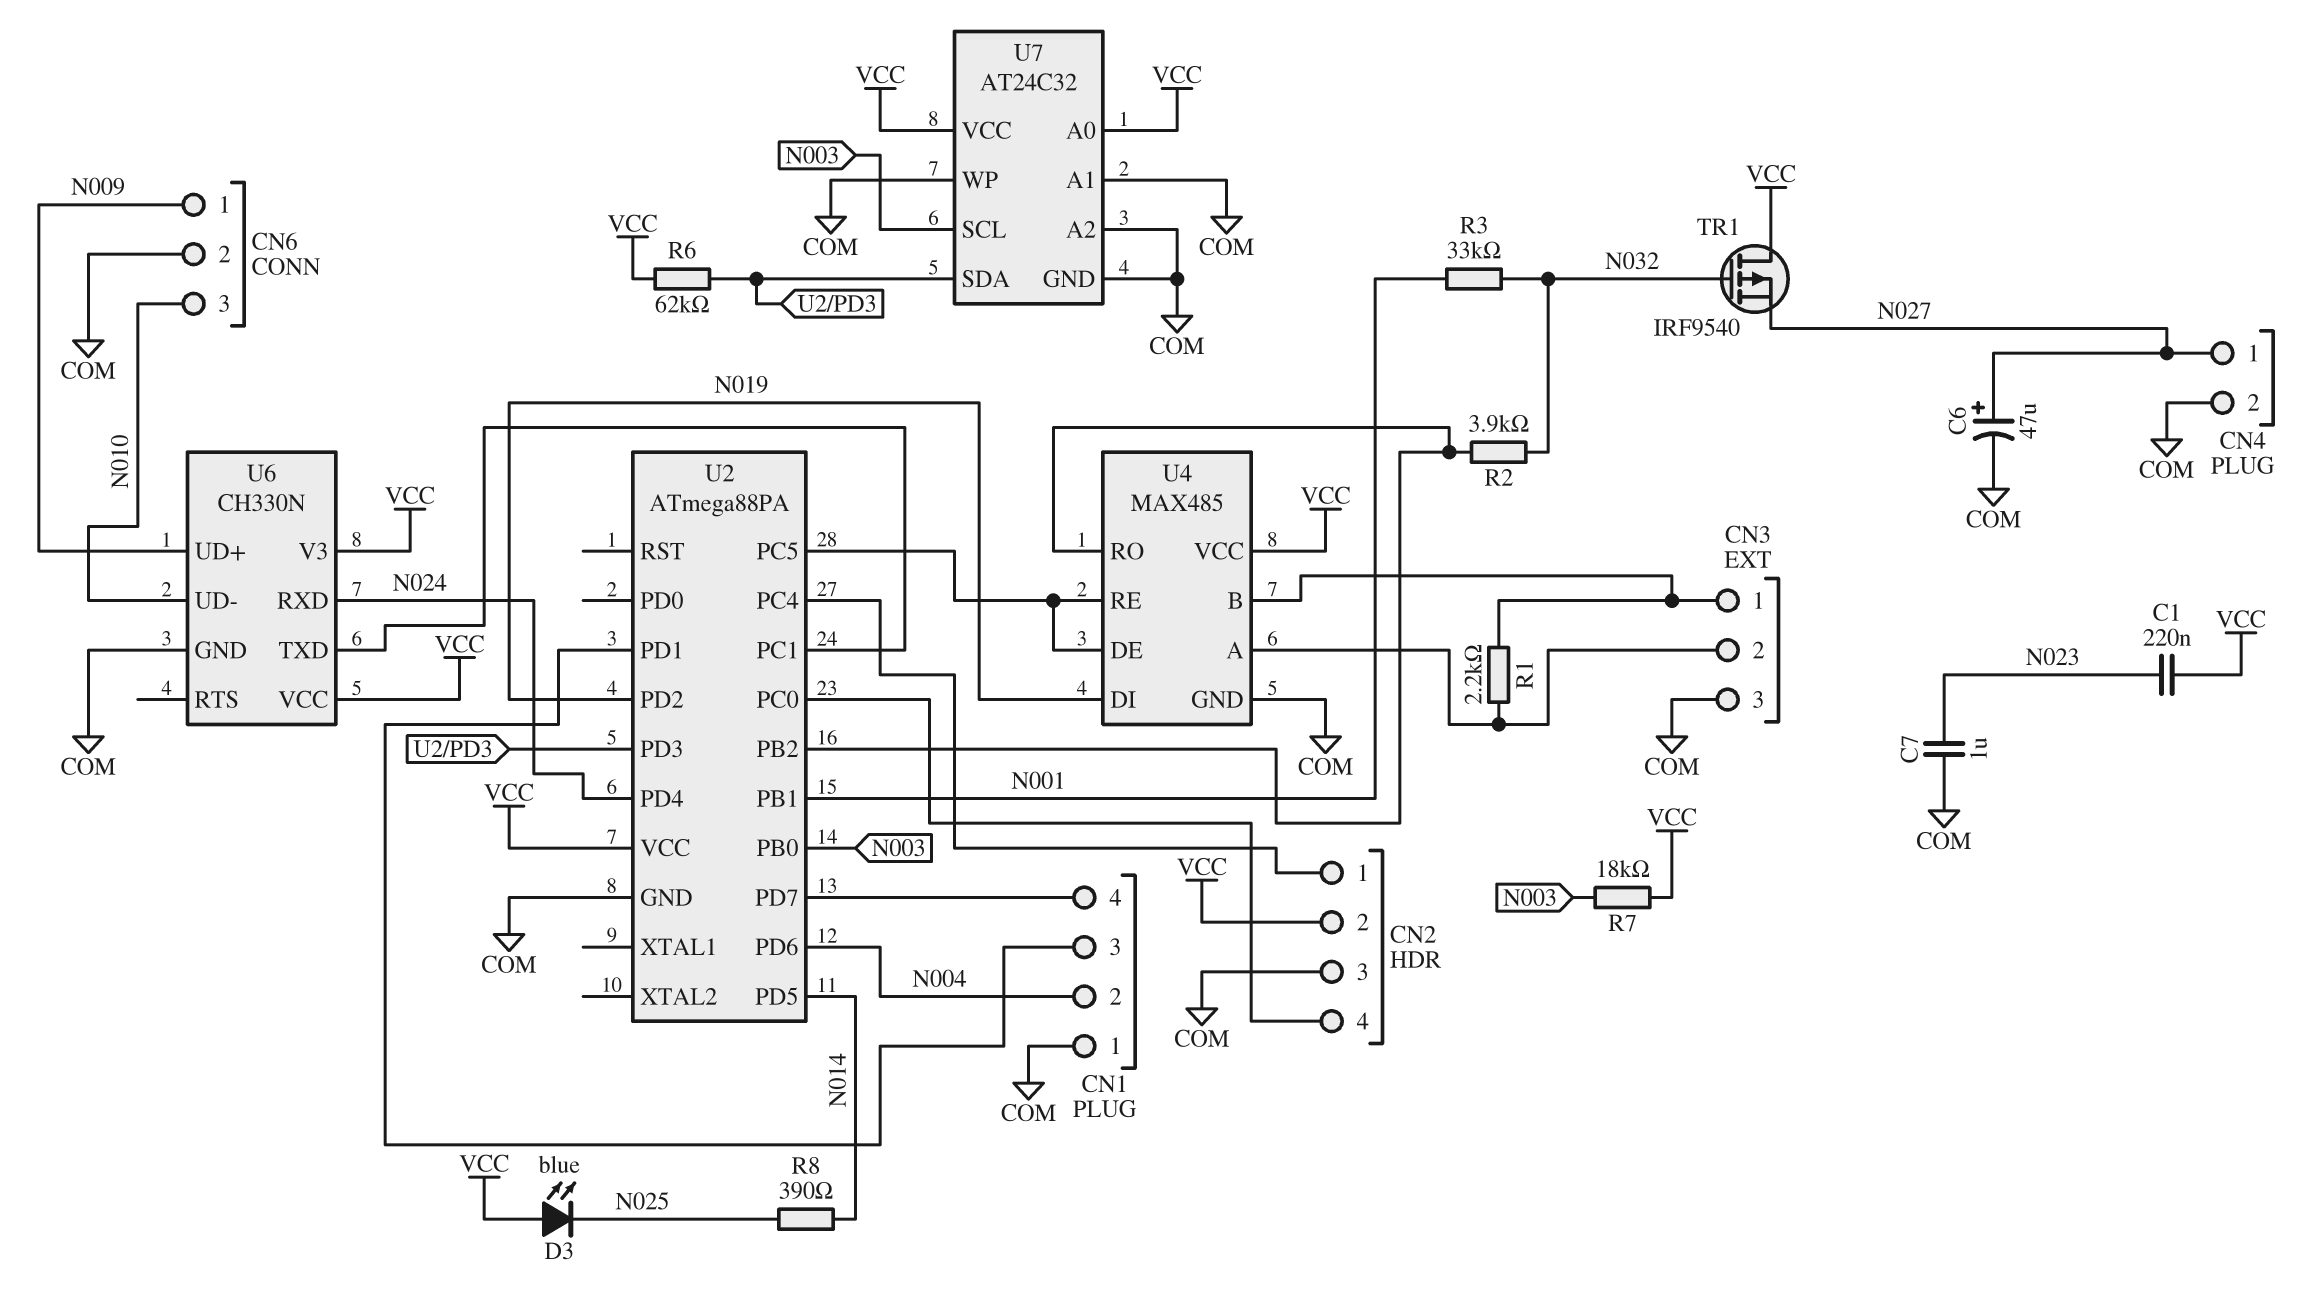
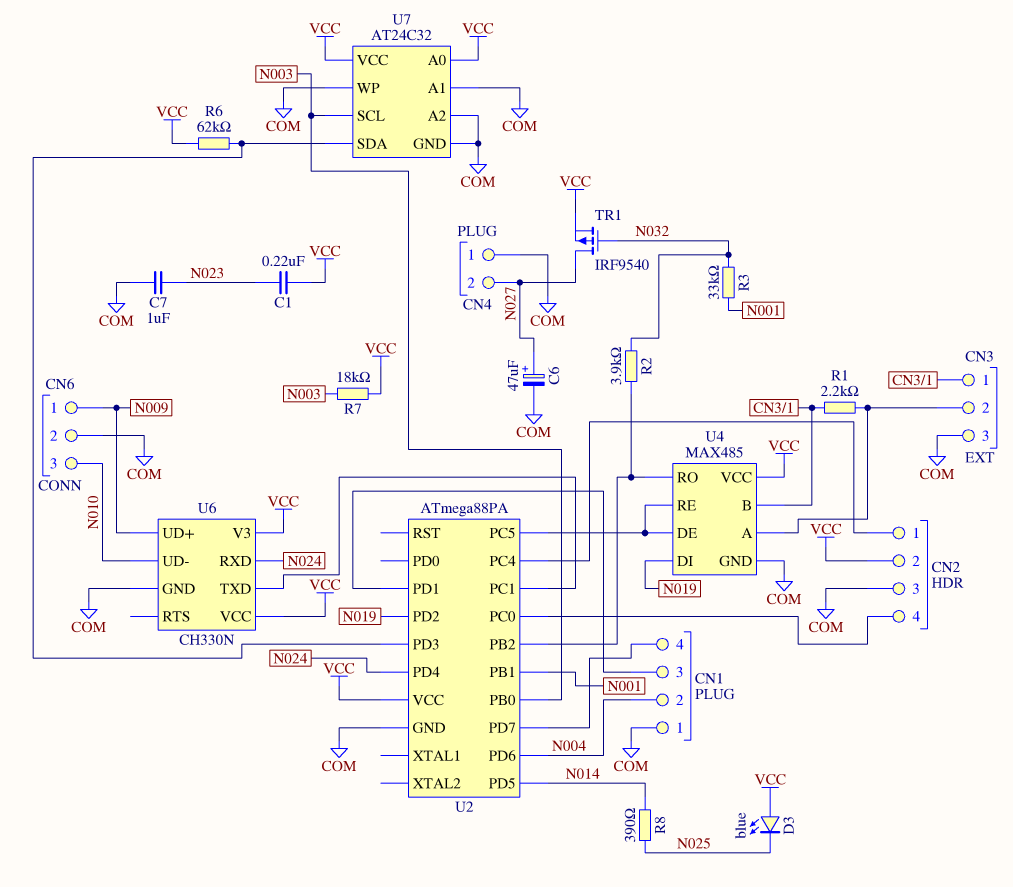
CN4 pin 1: N027 -> COM
CN4 pin 2: COM -> N027
TR1: PMOS IRF9540 (G N032, D VCC, S N027) -> PMOS IRF9540 (G N032, D N027, S VCC)

